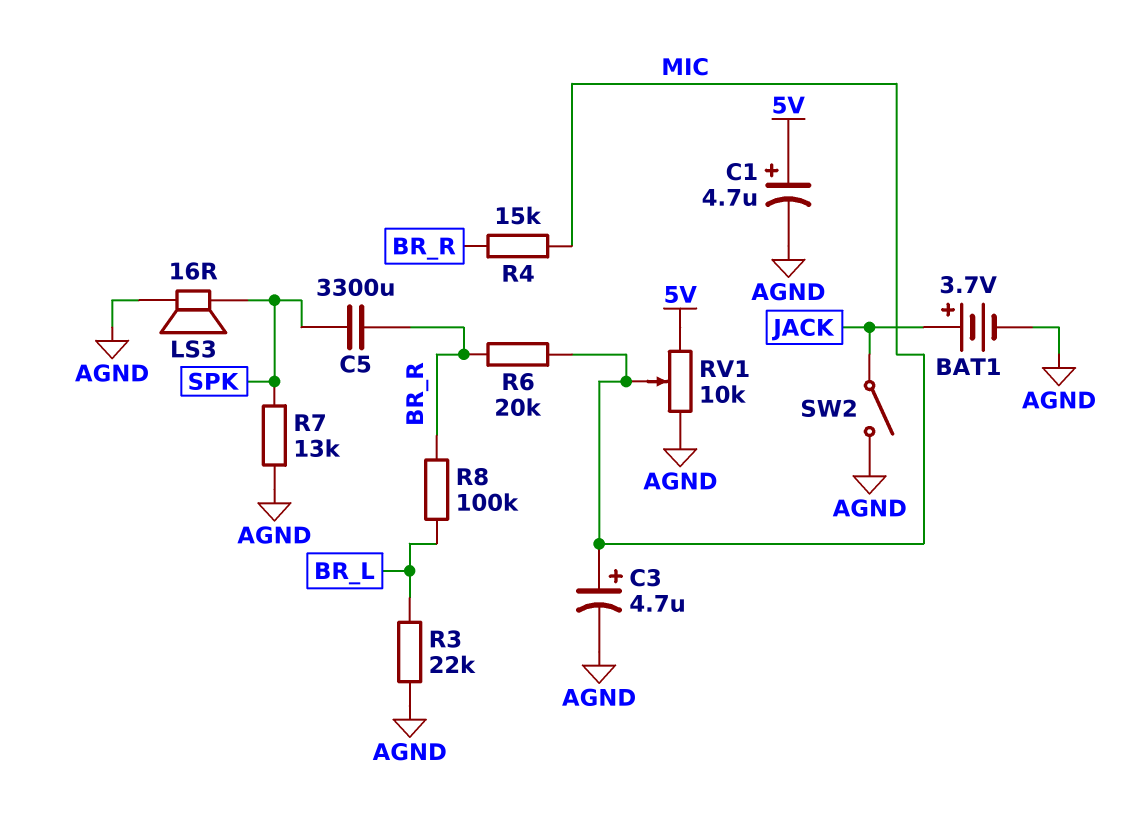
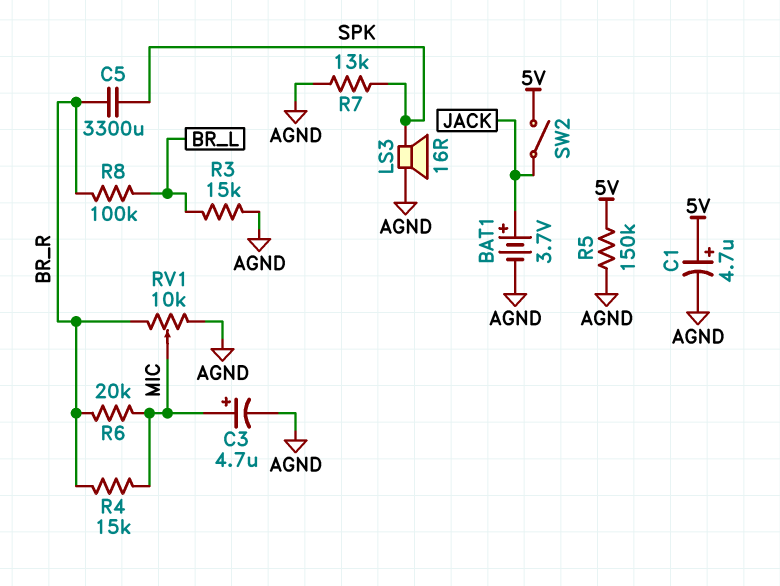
R3: 22k (AGND, BR_L) -> 15k (AGND, BR_L)
R5: none -> 150k (5V, AGND)
RV1: 10k (5V, AGND, wiper MIC) -> 10k (AGND, BR_R, wiper MIC)
SW2: switch (AGND, JACK) -> switch (5V, JACK)

